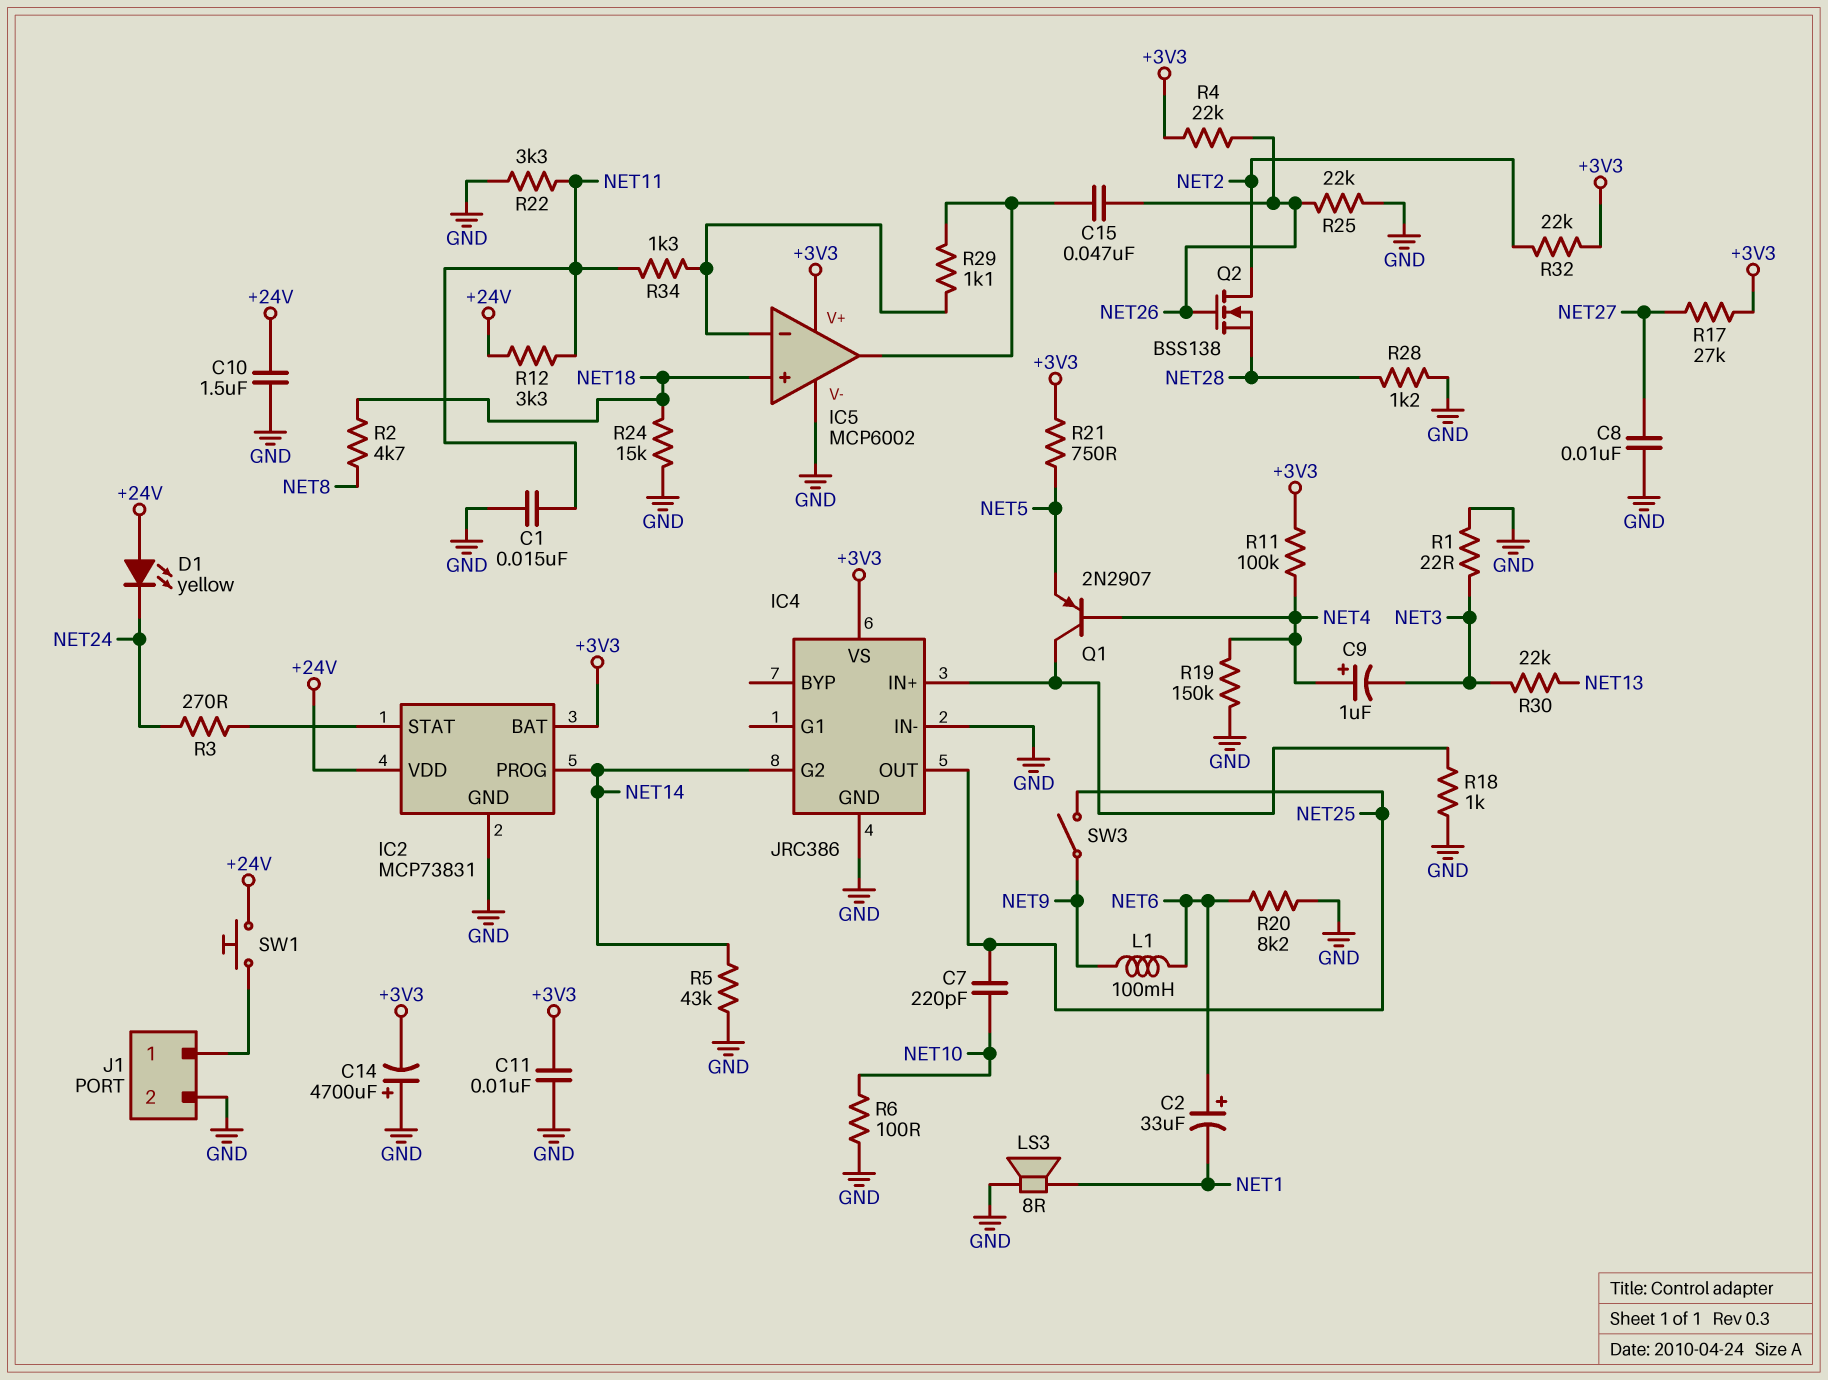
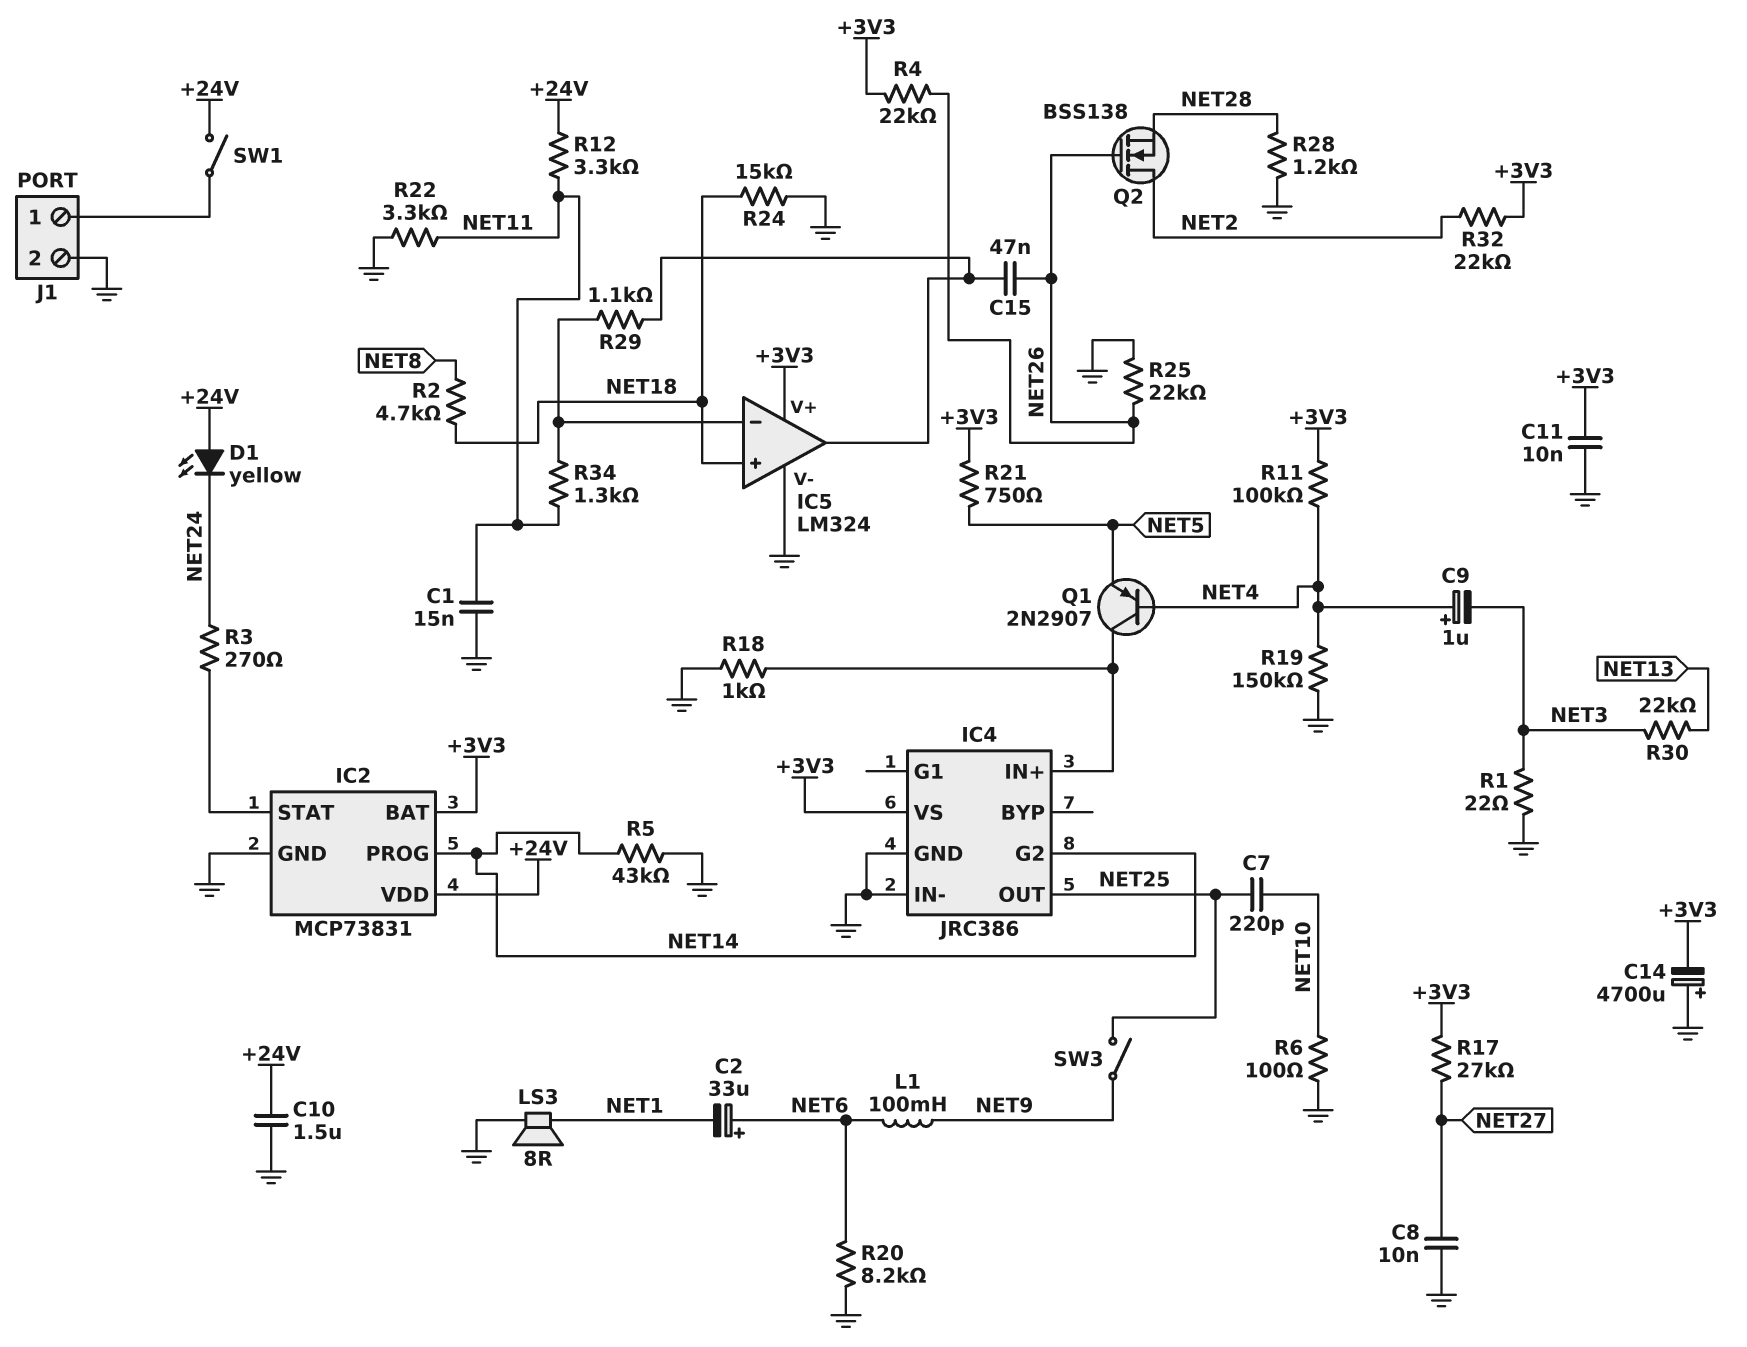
IC5: MCP6002 -> LM324
SW1: button (+24V, J1/1) -> switch (+24V, J1/1)

